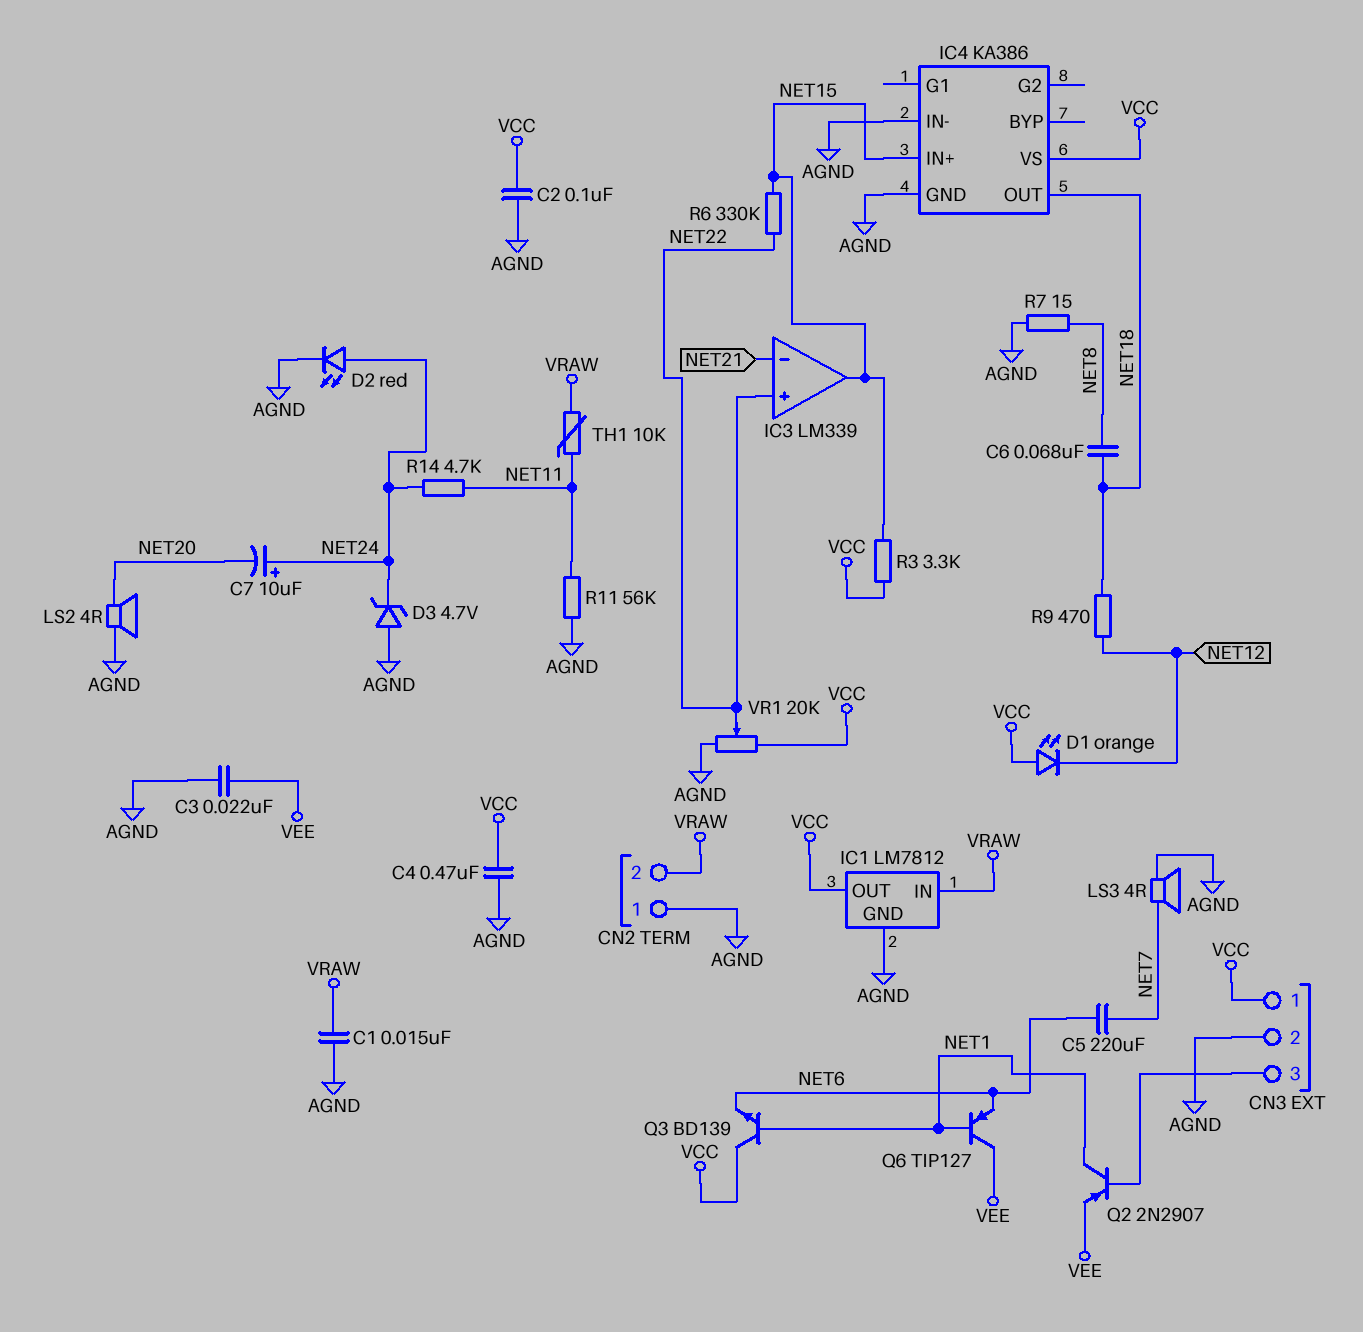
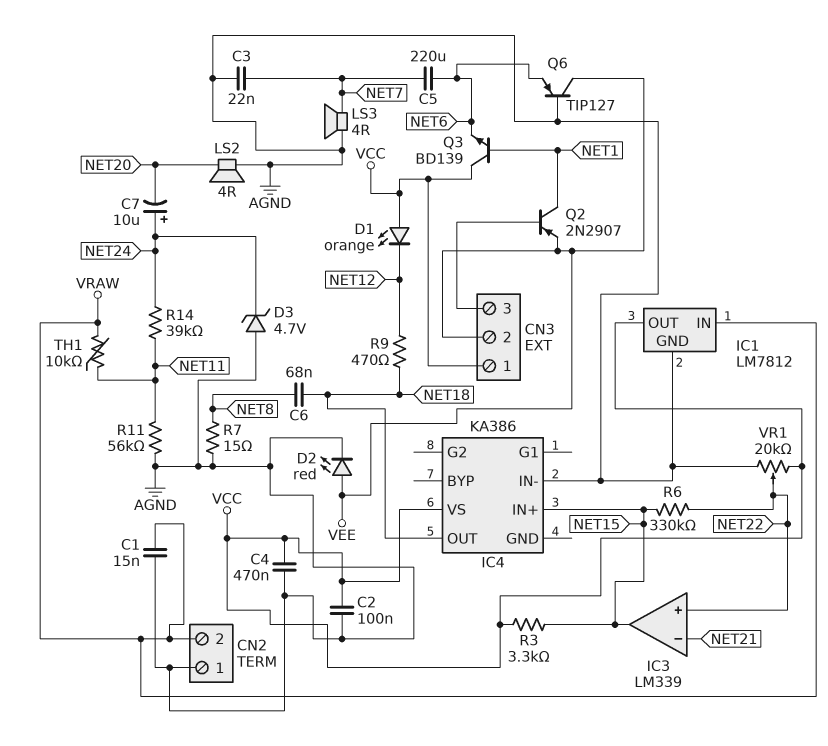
C3: 22nF (AGND, VEE) -> 22nF (AGND, NET7)
CN3 pin 2: AGND -> VEE
D2: LED red (A NET24, K AGND) -> LED red (A VEE, K AGND)
IC4 pin GND: AGND -> none
Q6: PNP TIP127 (B NET1, C VEE, E NET6) -> PNP TIP127 (B AGND, C VEE, E NET6)
R14: 4.7k (NET11, NET24) -> 39k (NET11, NET24)

